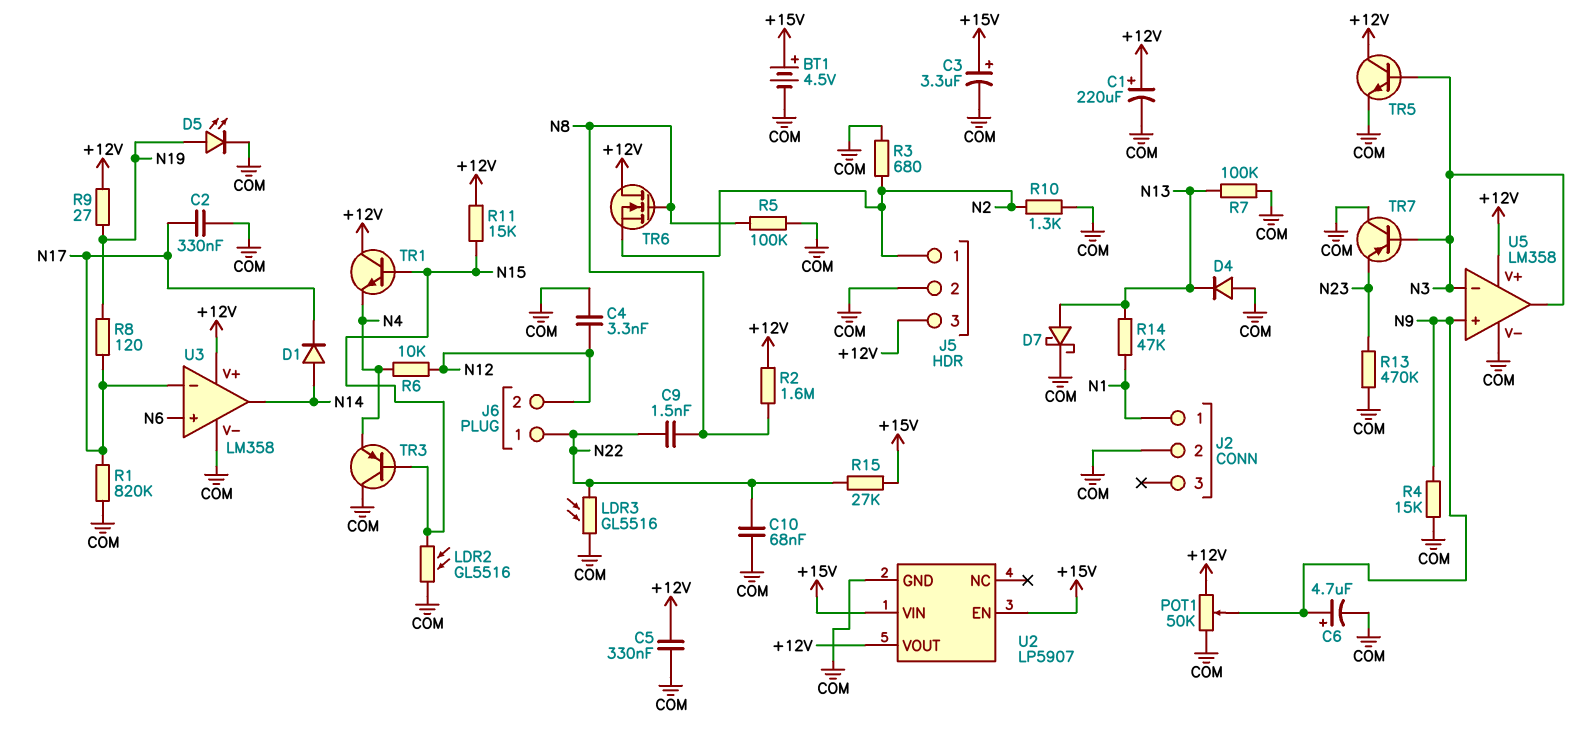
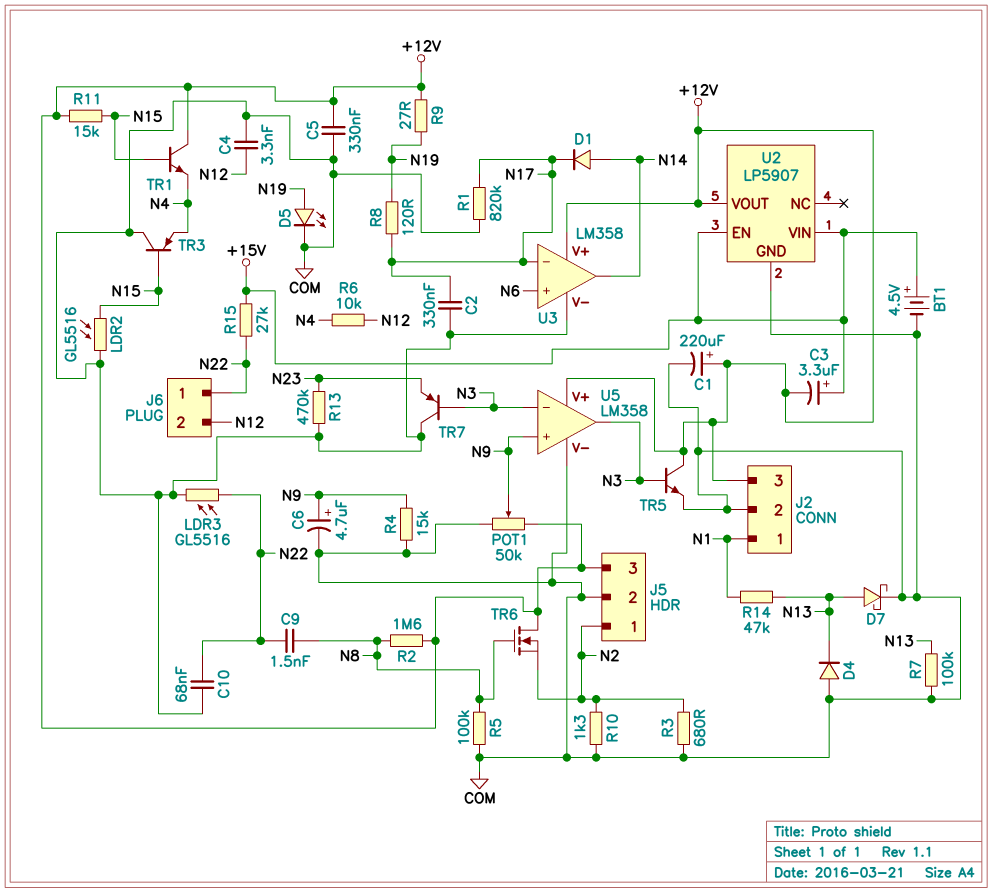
C3: 3.3uF (plus +15V, minus COM) -> 3.3uF (plus +15V, minus +12V)
J2 pin 3: none -> +12V

